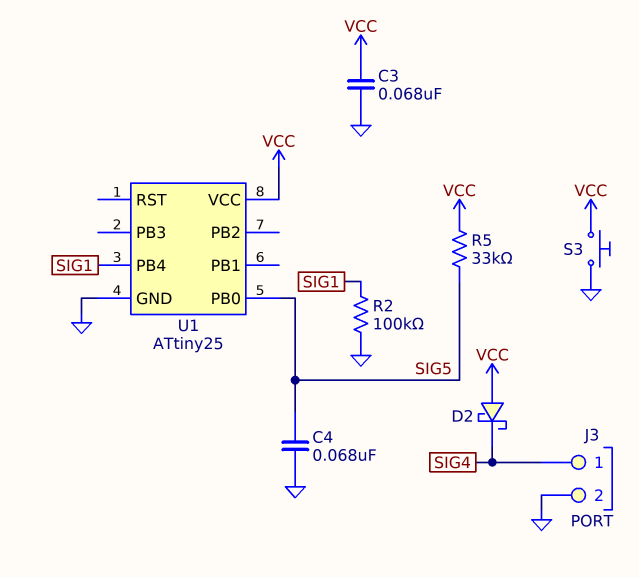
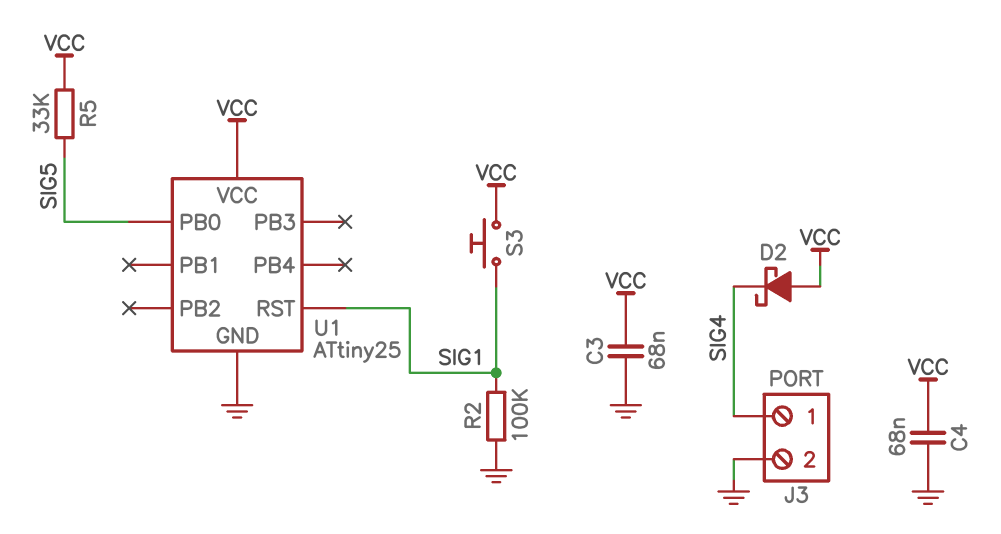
C4: 68nF (GND, SIG5) -> 68nF (GND, VCC)
S3: button (GND, VCC) -> button (SIG1, VCC)
U1 pin PB4: SIG1 -> none
U1 pin RST: none -> SIG1

